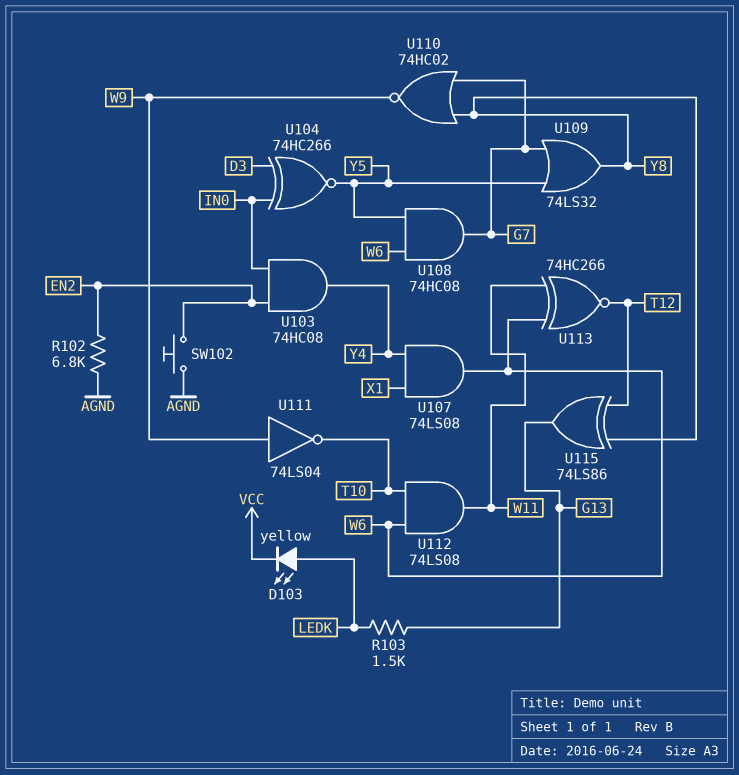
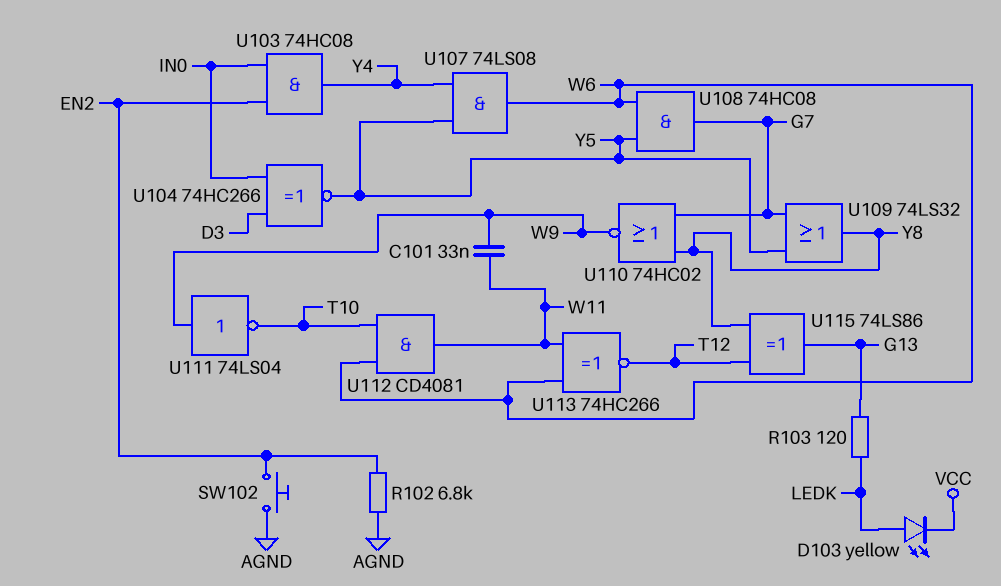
C101: none -> 33nF (W9, W11)
R103: 1.5k (G13, LEDK) -> 120 (G13, LEDK)
U107: AND 74LS08 (in X1, in Y4, out W6) -> AND 74LS08 (in Y4, in Y5, out W6)
U112: AND 74LS08 (in T10, in W6, out W11) -> AND CD4081 (in T10, in W6, out W11)

